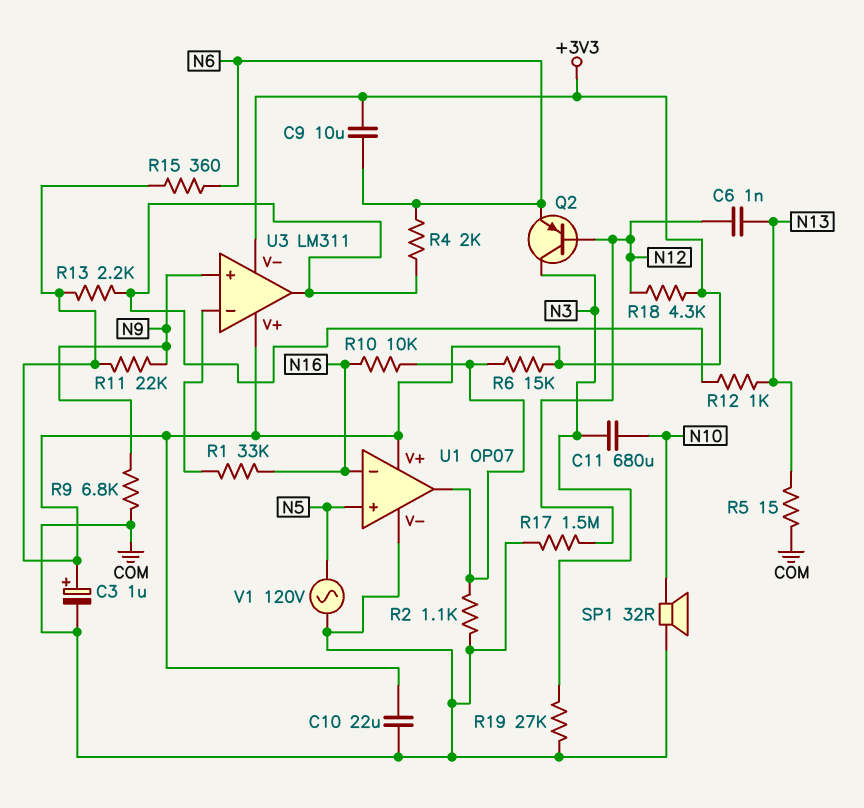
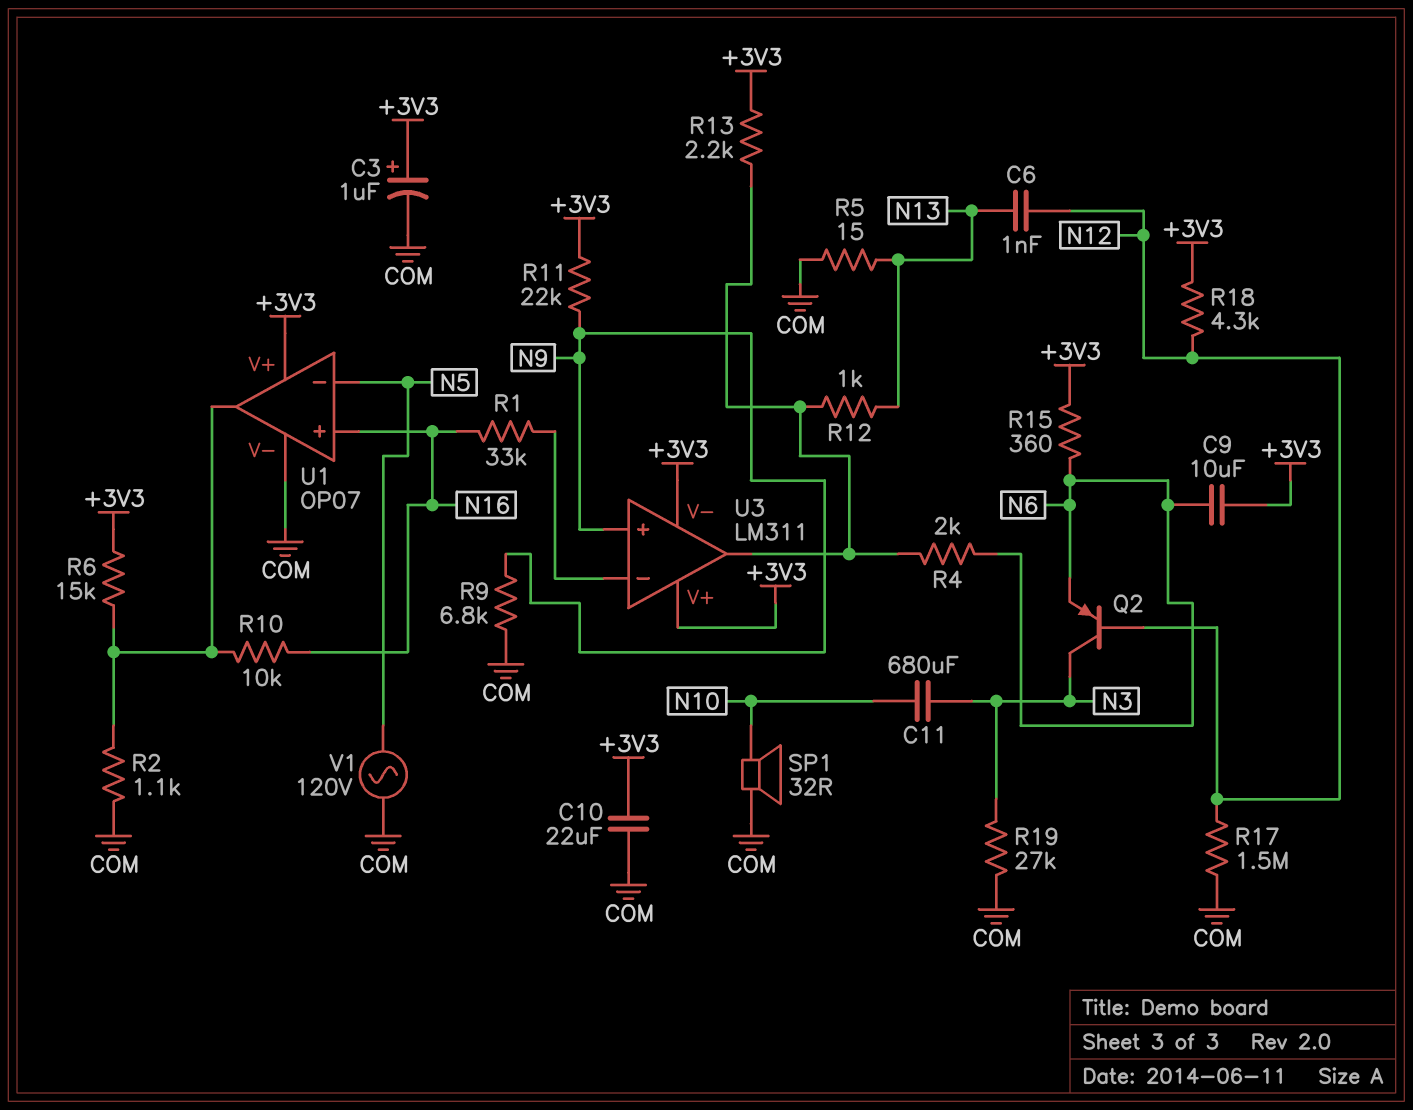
U1 pin in+: N5 -> N16
U1 pin in-: N16 -> N5

